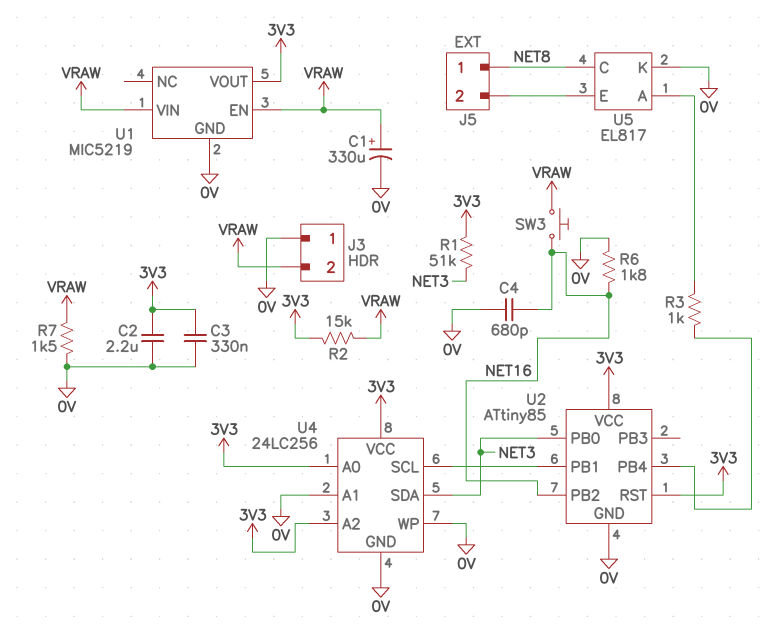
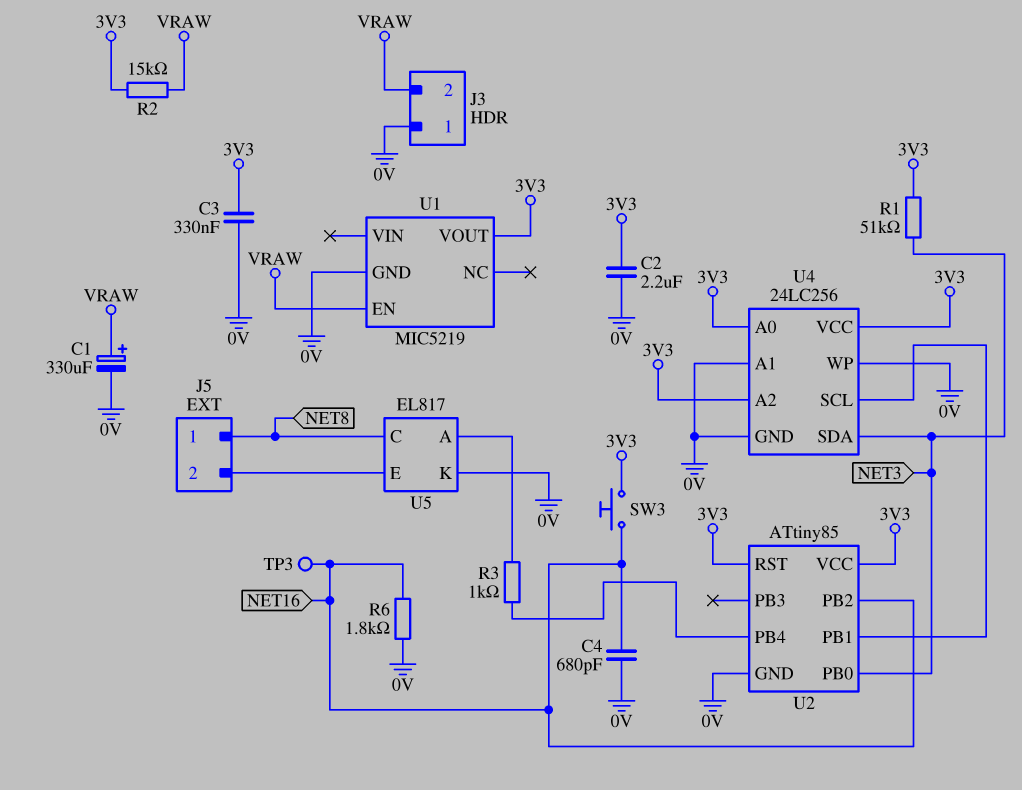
R7: 1.5k (0V, VRAW) -> none
SW3: button (NET16, VRAW) -> button (3V3, NET16)
TP3: none -> test point (NET16)
U1 pin VIN: VRAW -> none

